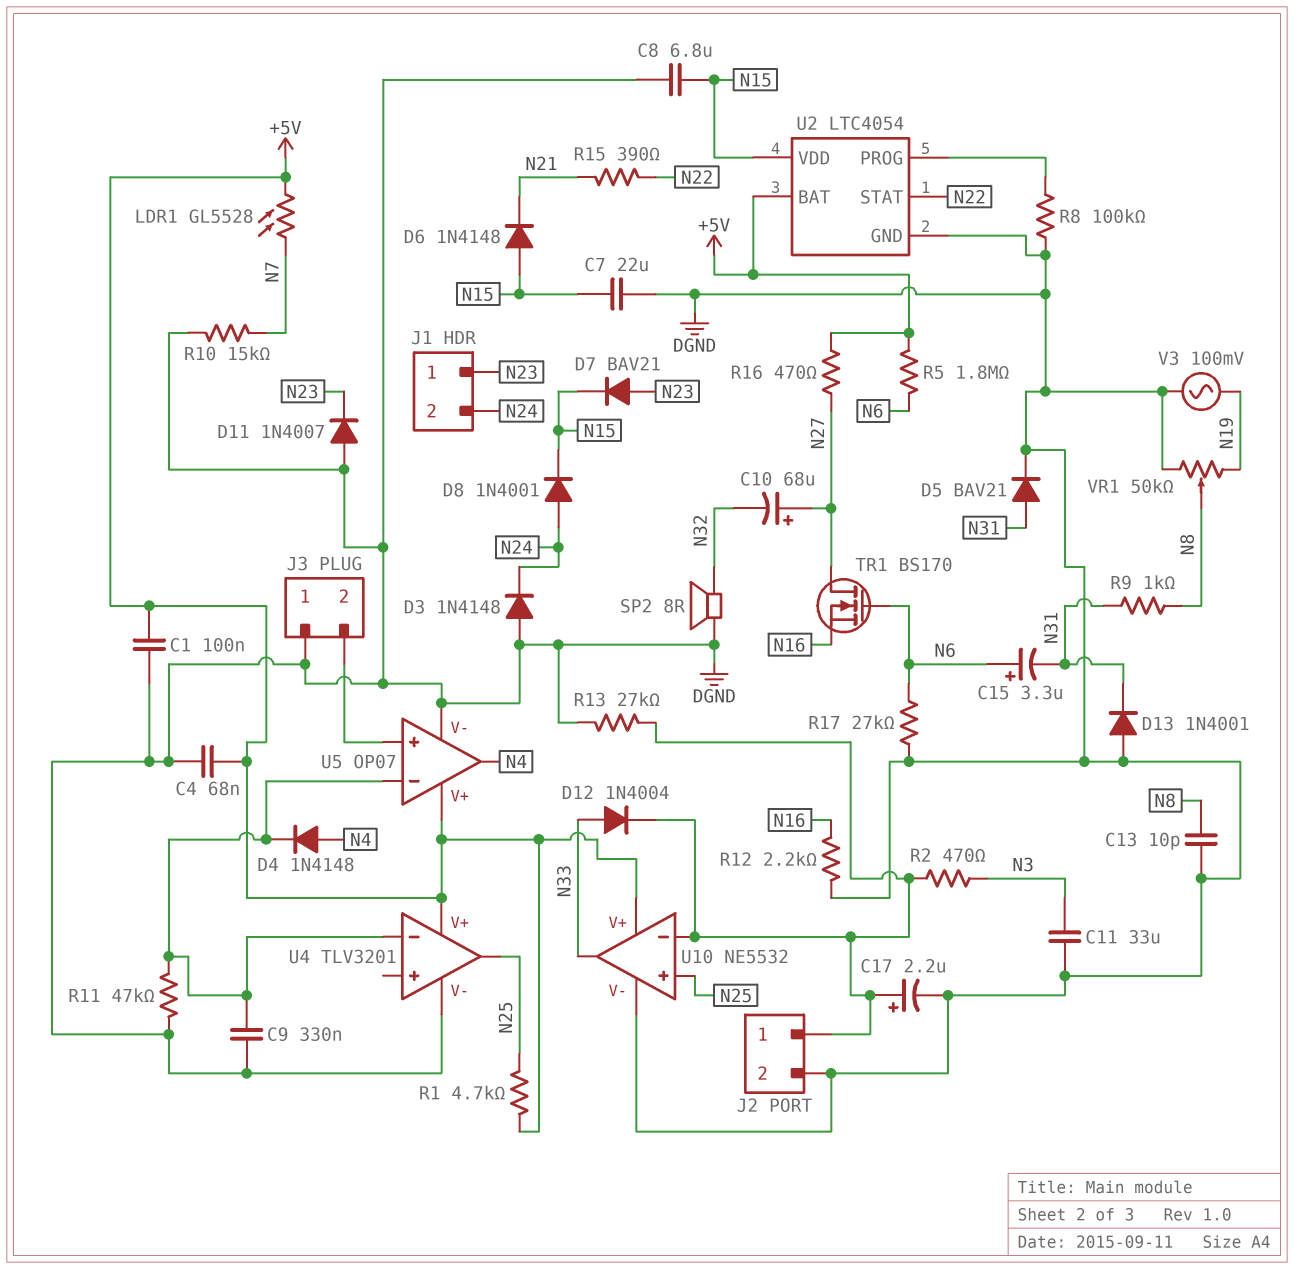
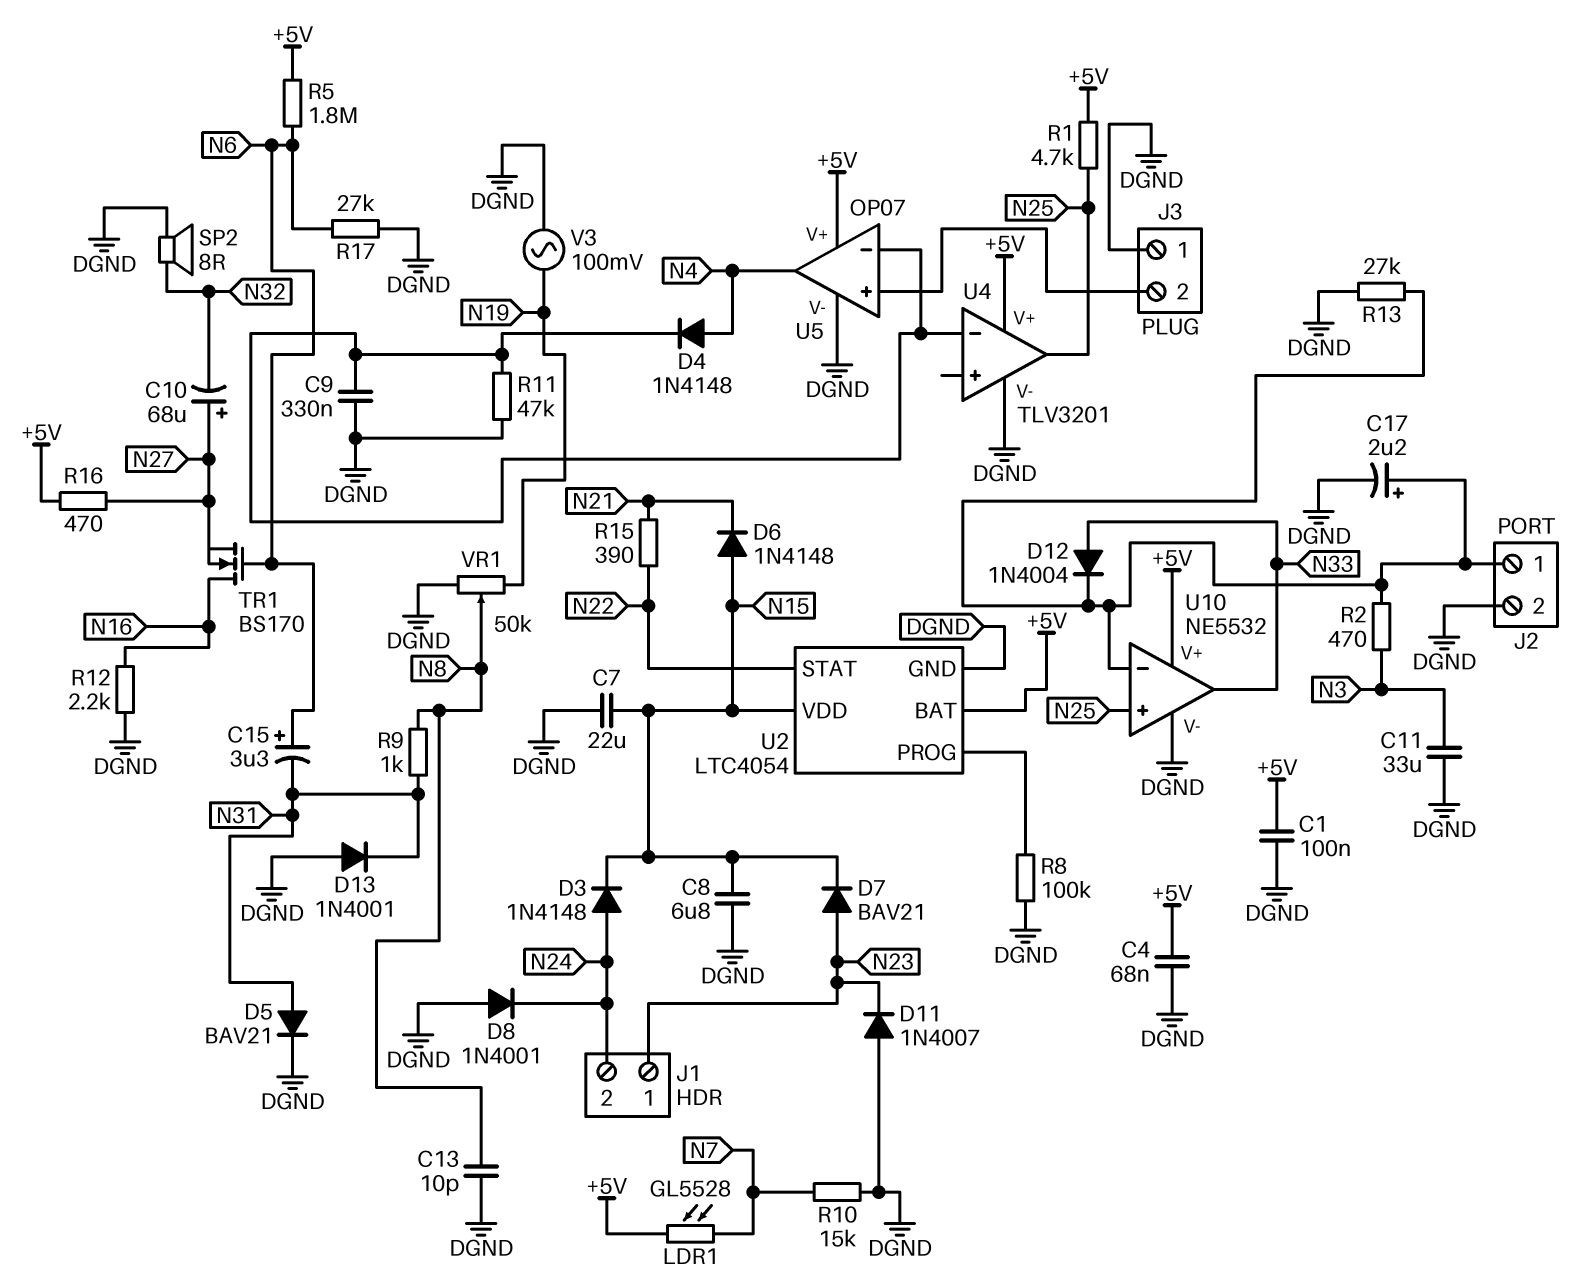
D3: diode 1N4148 (A DGND, K N24) -> diode 1N4148 (A N24, K N15)
D8: diode 1N4001 (A N24, K N15) -> diode 1N4001 (A DGND, K N24)
TR1: NMOS BS170 (G N6, D N27, S N16) -> NMOS BS170 (G N6, D N16, S N27)

